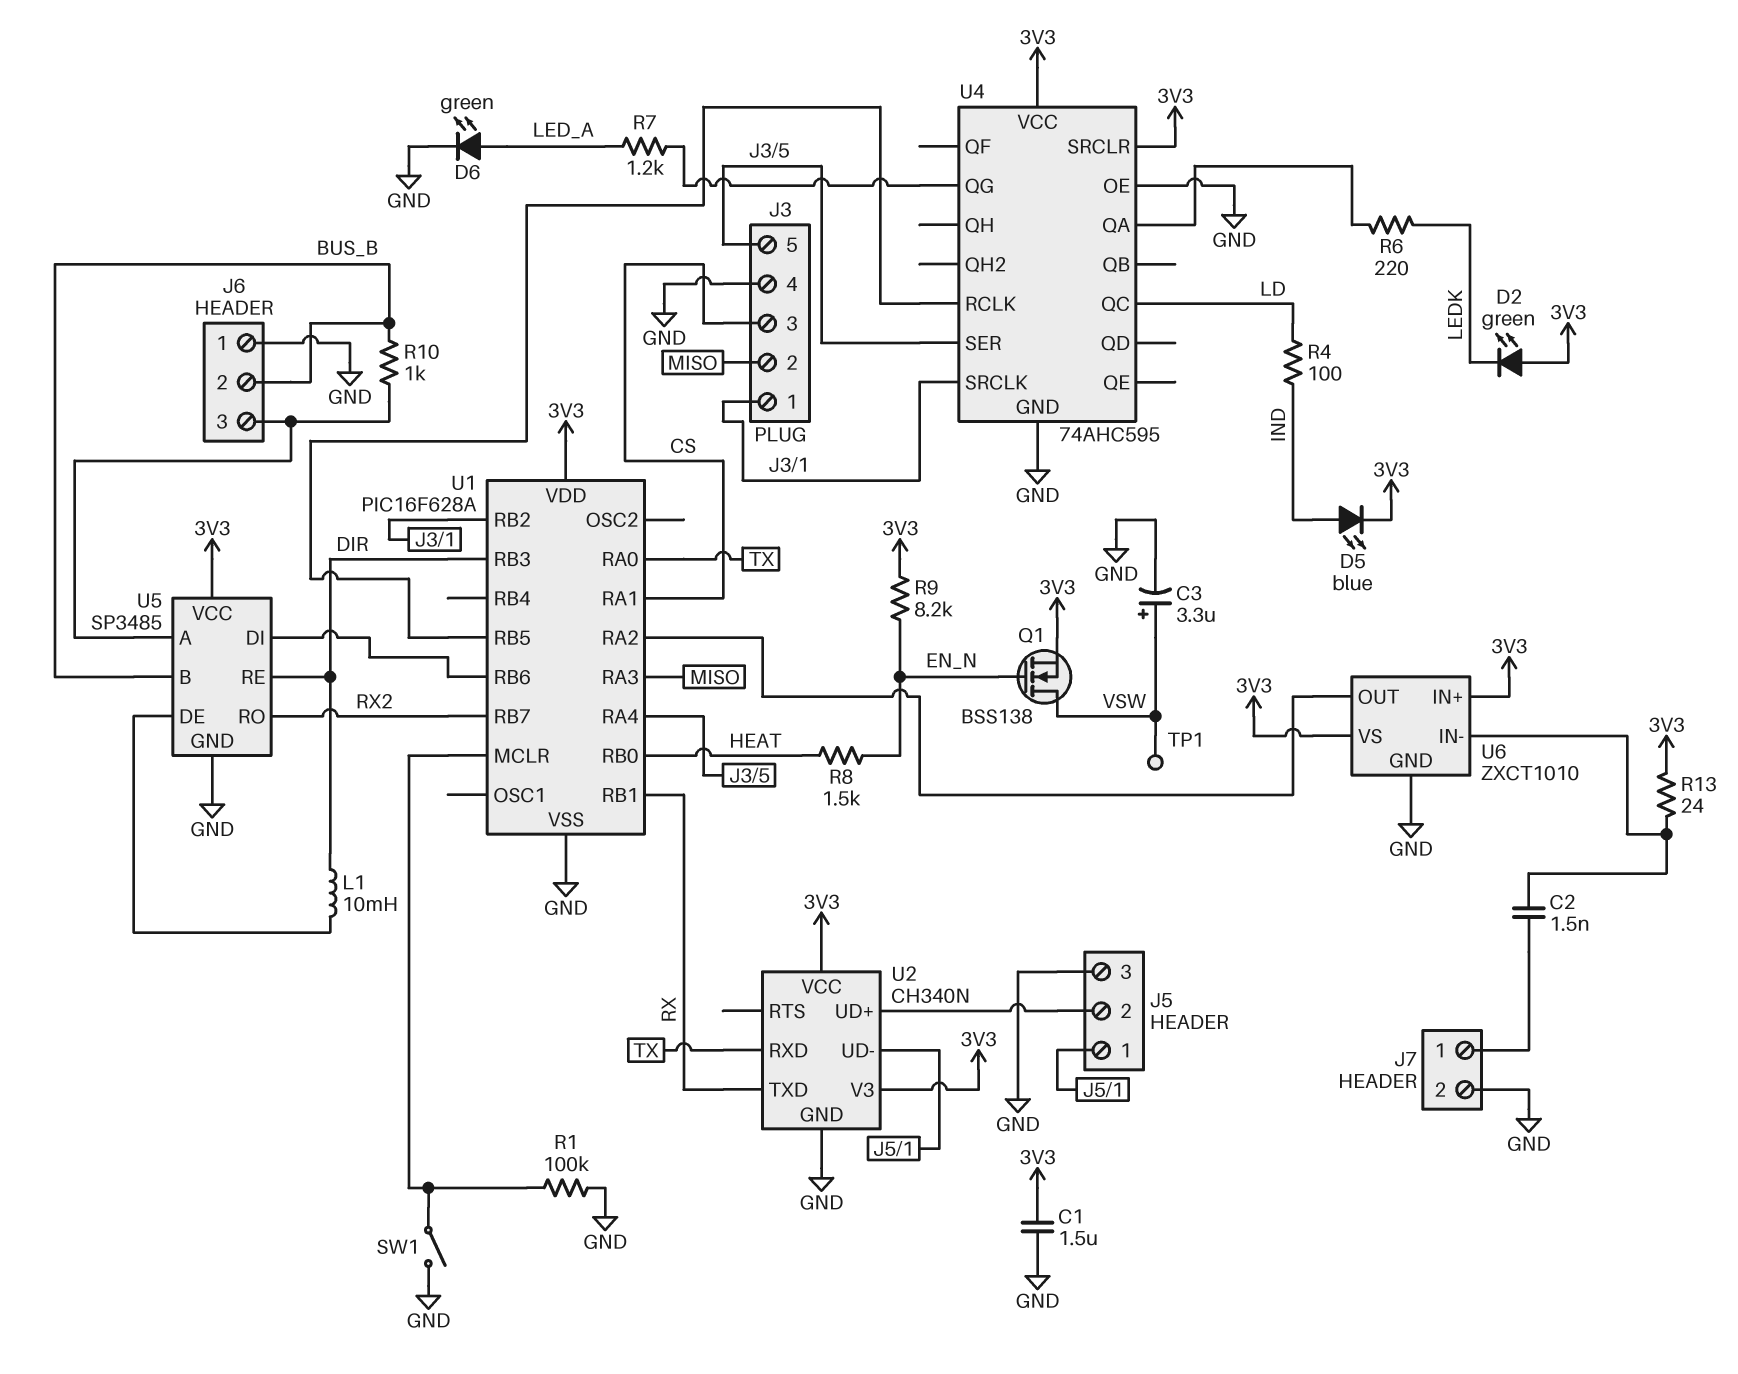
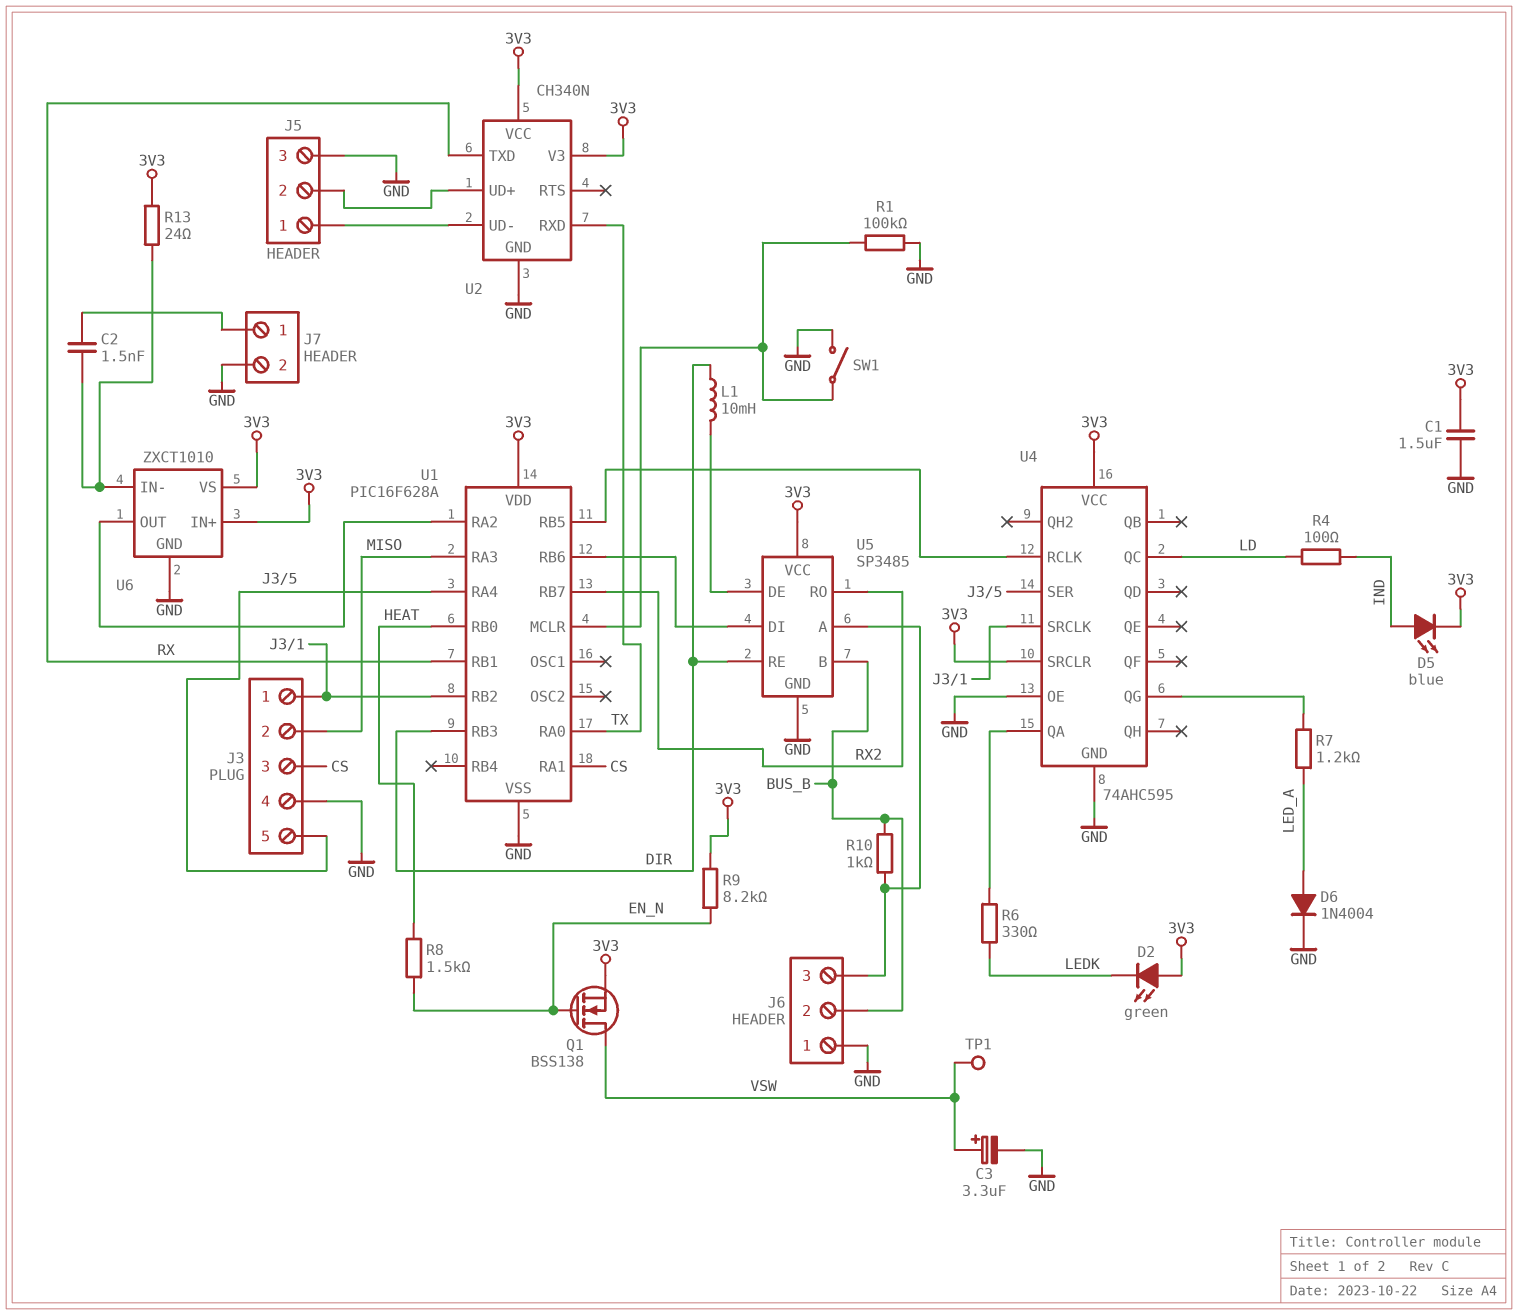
D6: LED green (A LED_A, K GND) -> diode 1N4004 (A LED_A, K GND)
R6: 220 (LEDK, U4/QA) -> 330 (LEDK, U4/QA)

